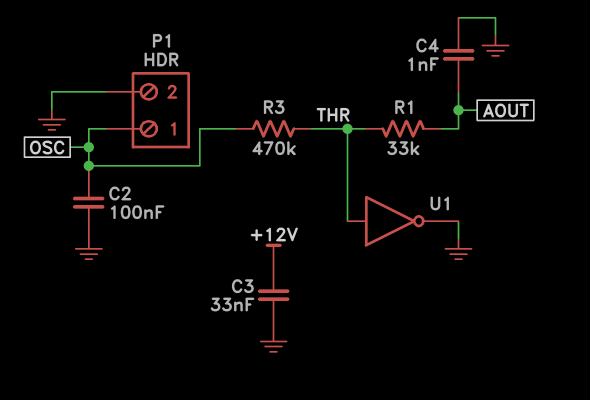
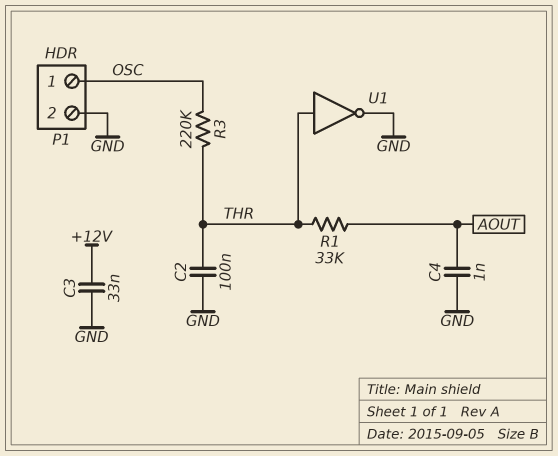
C2: 100nF (GND, OSC) -> 100nF (GND, THR)
R3: 470k (OSC, THR) -> 220k (OSC, THR)

